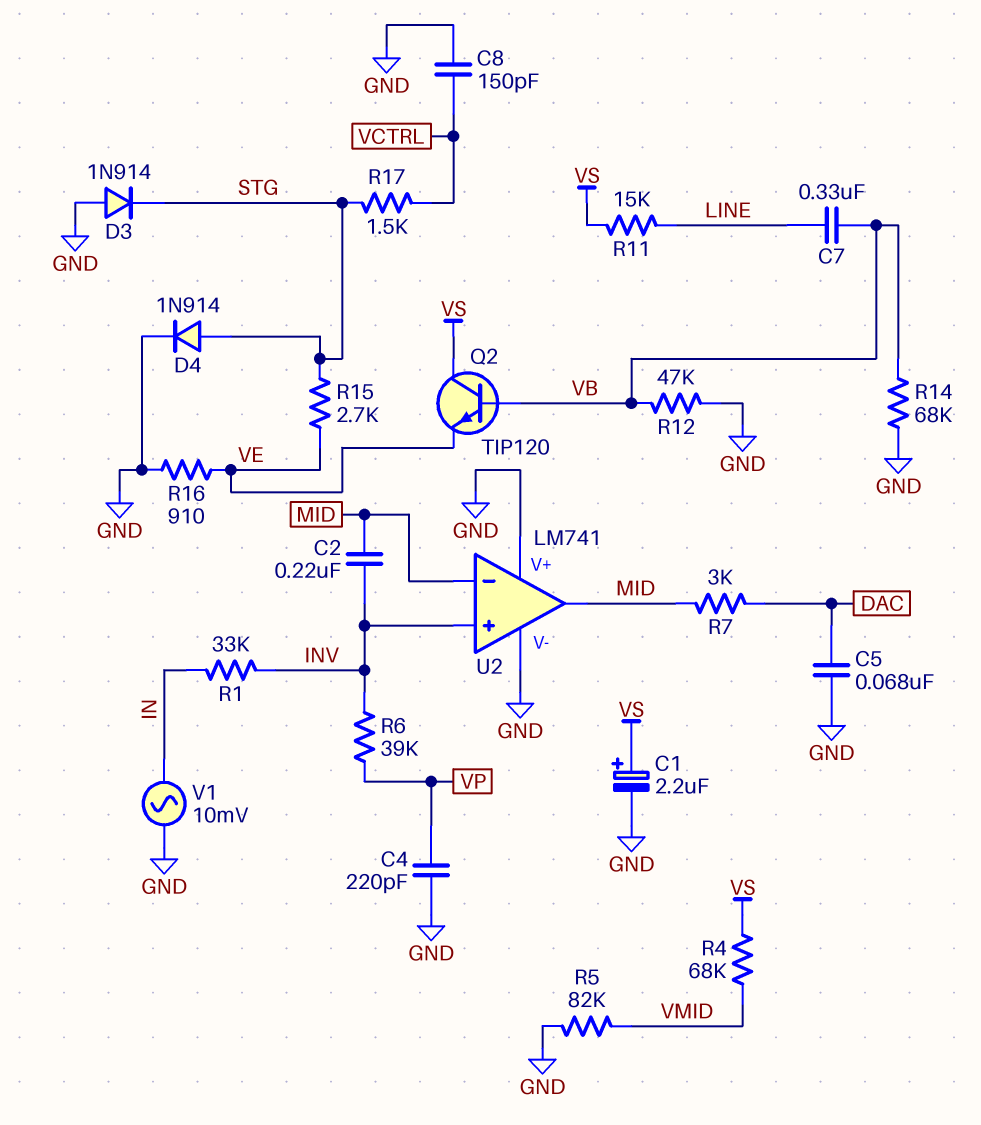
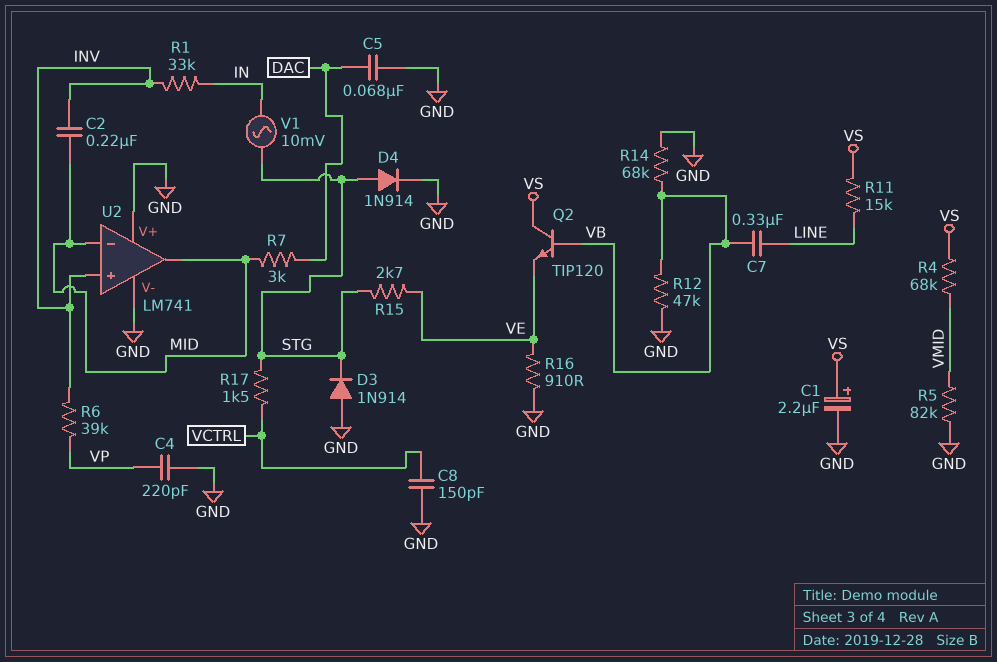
V1: AC 10mV (GND, IN) -> AC 10mV (IN, STG)

